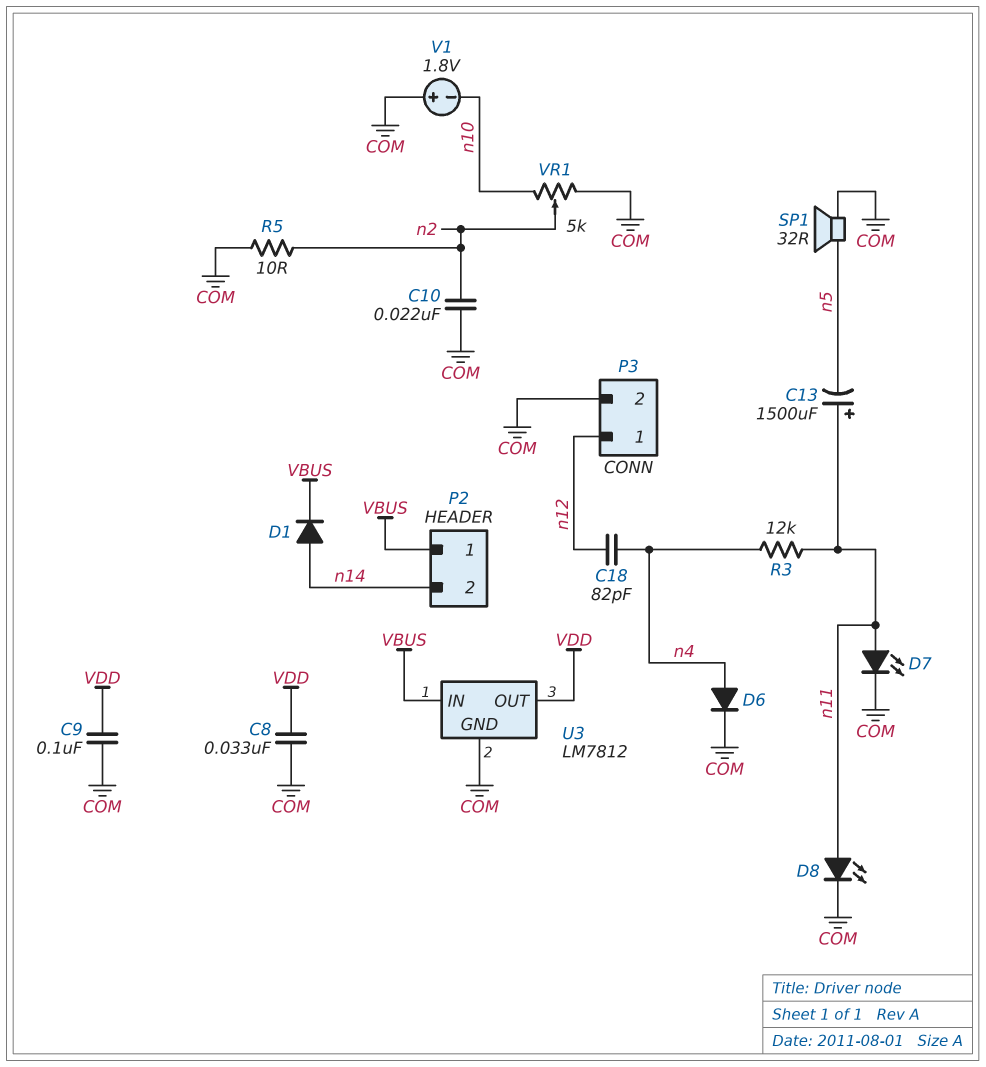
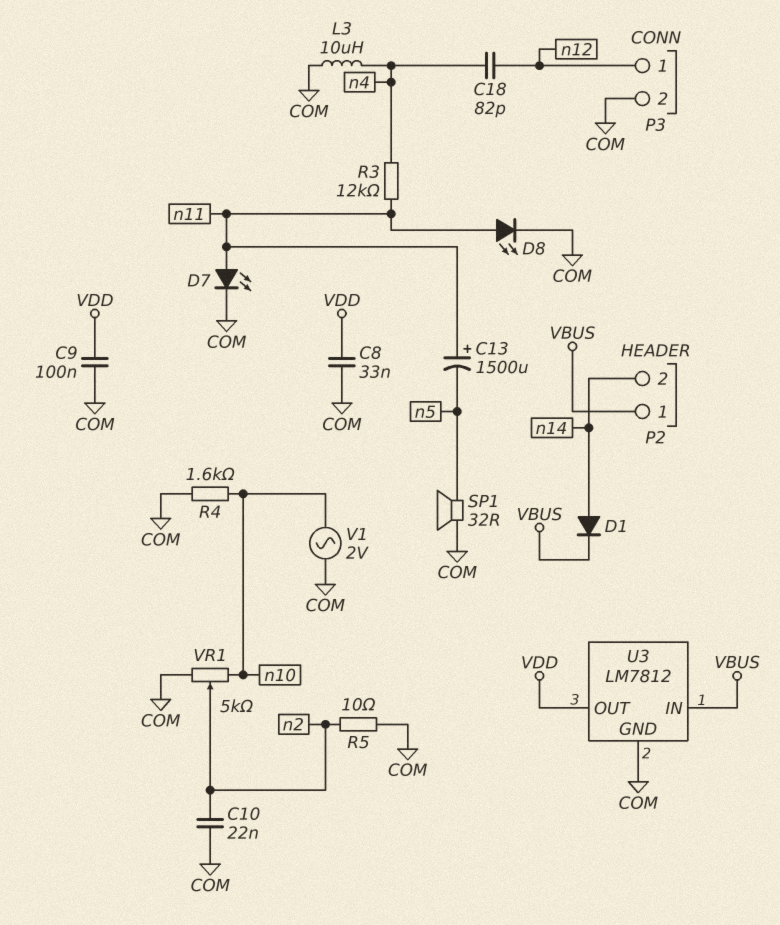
D6: diode (A n4, K COM) -> none
L3: none -> 10uH (COM, n4)
R4: none -> 1.6k (COM, n10)
V1: 1.8V (plus COM, minus n10) -> AC 2V (COM, n10)

